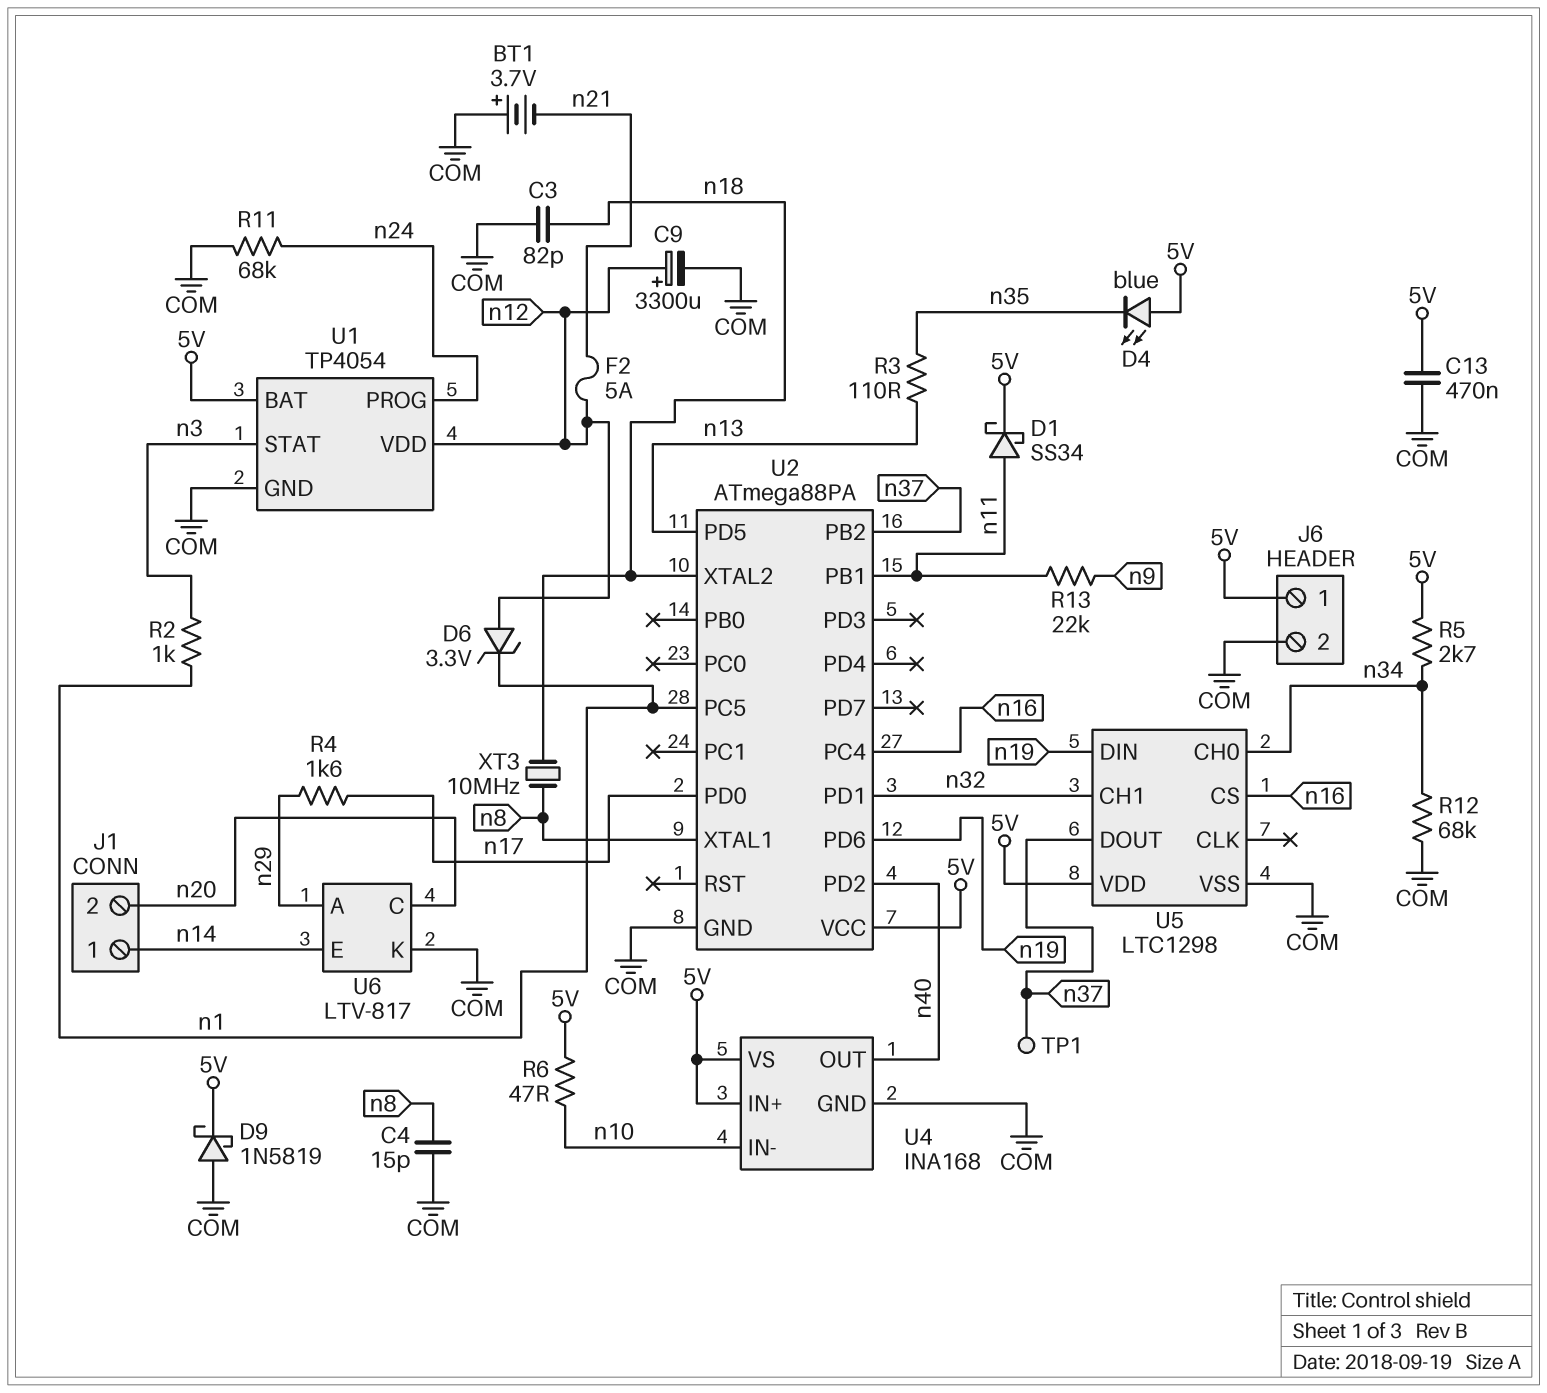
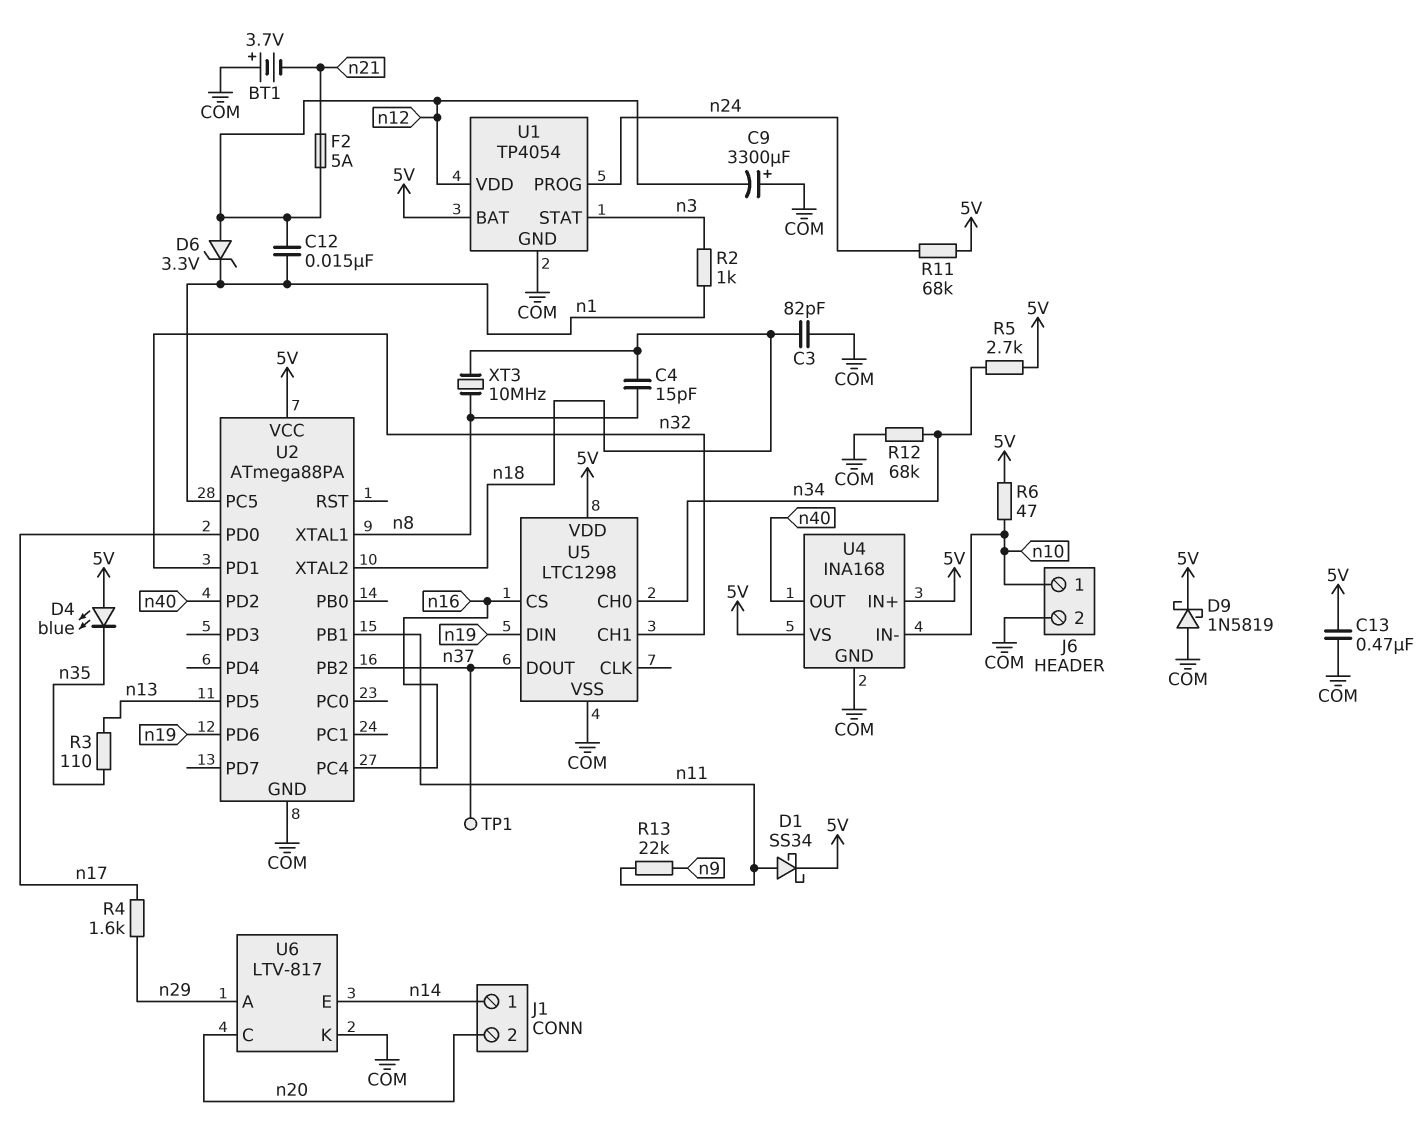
C4: 15pF (COM, n8) -> 15pF (n8, n18)
C9: 3300uF (plus n12, minus COM) -> 3300uF (plus COM, minus n12)
C12: none -> 15nF (n1, n12)
J6 pin 1: 5V -> n10
R11: 68k (COM, n24) -> 68k (5V, n24)

